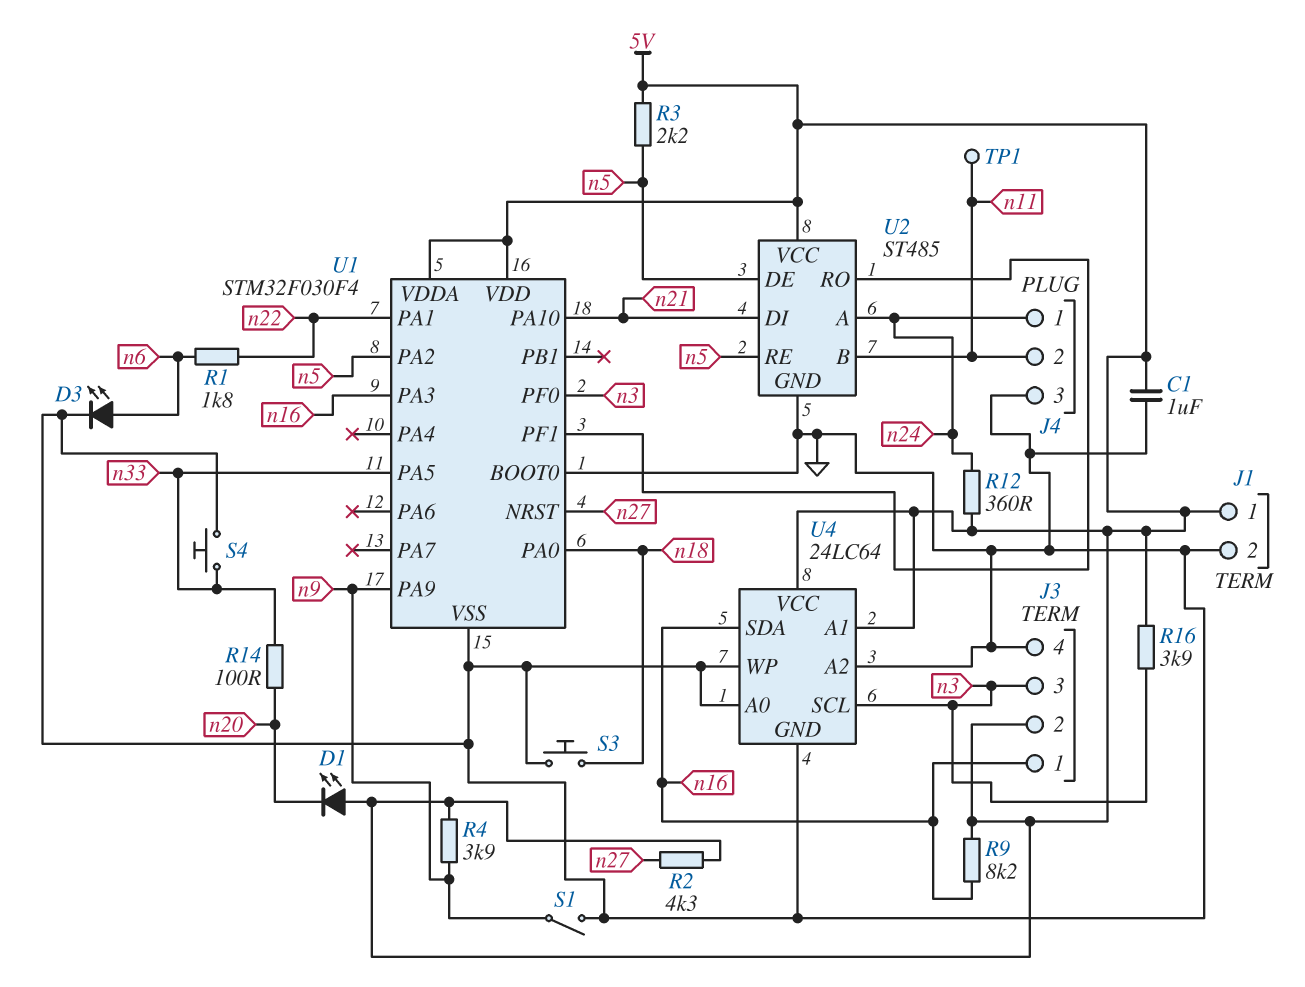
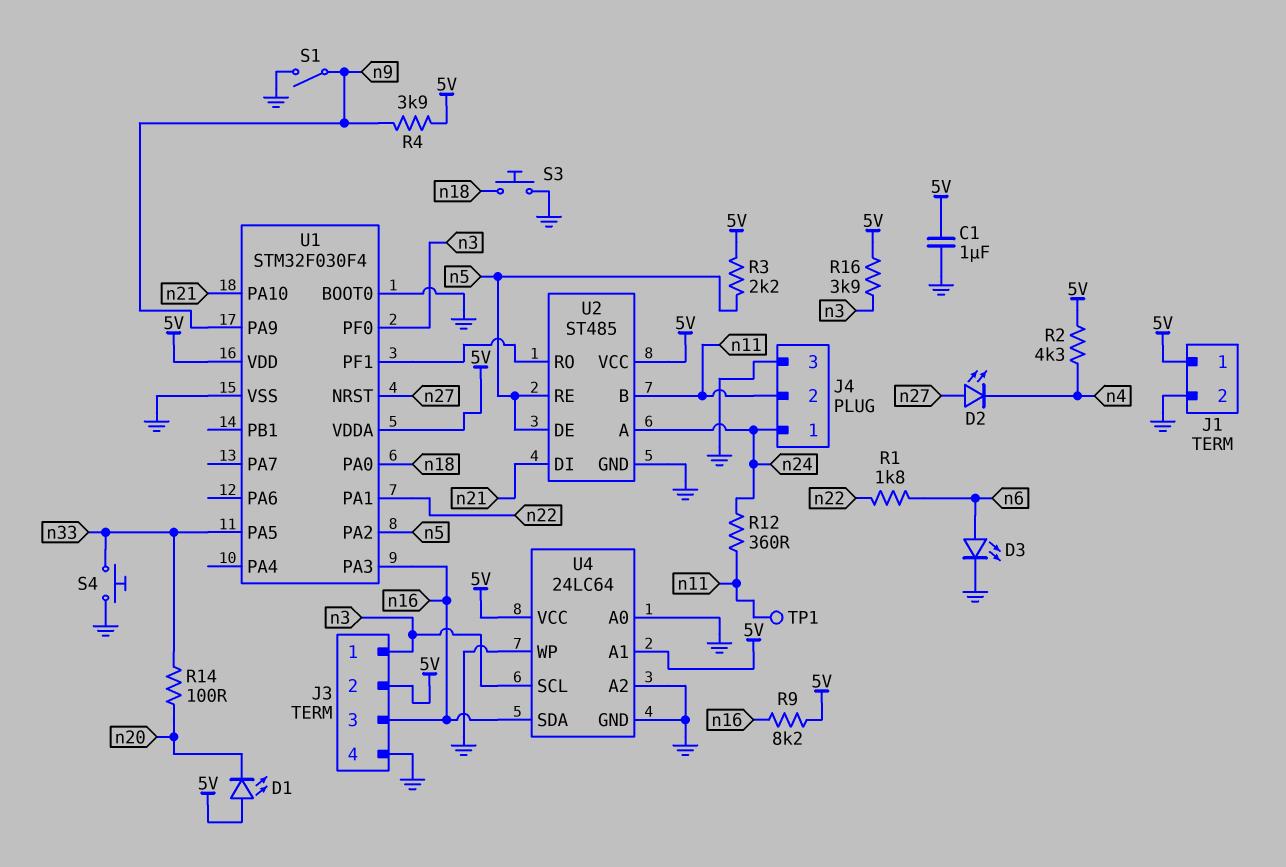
D2: none -> LED (A n27, K n4)
J3 pin 1: n16 -> n3
J3 pin 3: n3 -> n16
R2: 4.3k (5V, n27) -> 4.3k (5V, n4)
R12: 360 (5V, n24) -> 360 (n11, n24)

